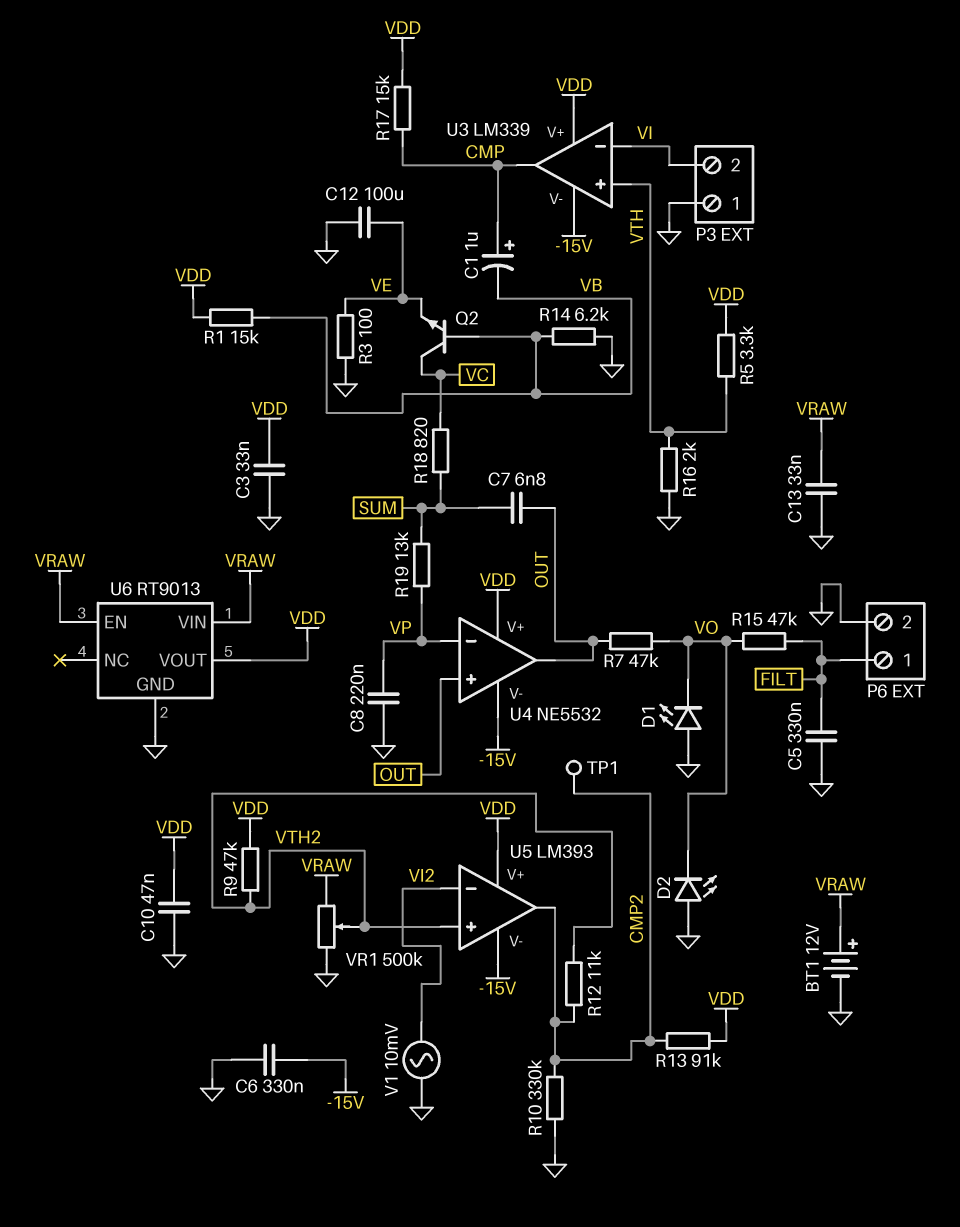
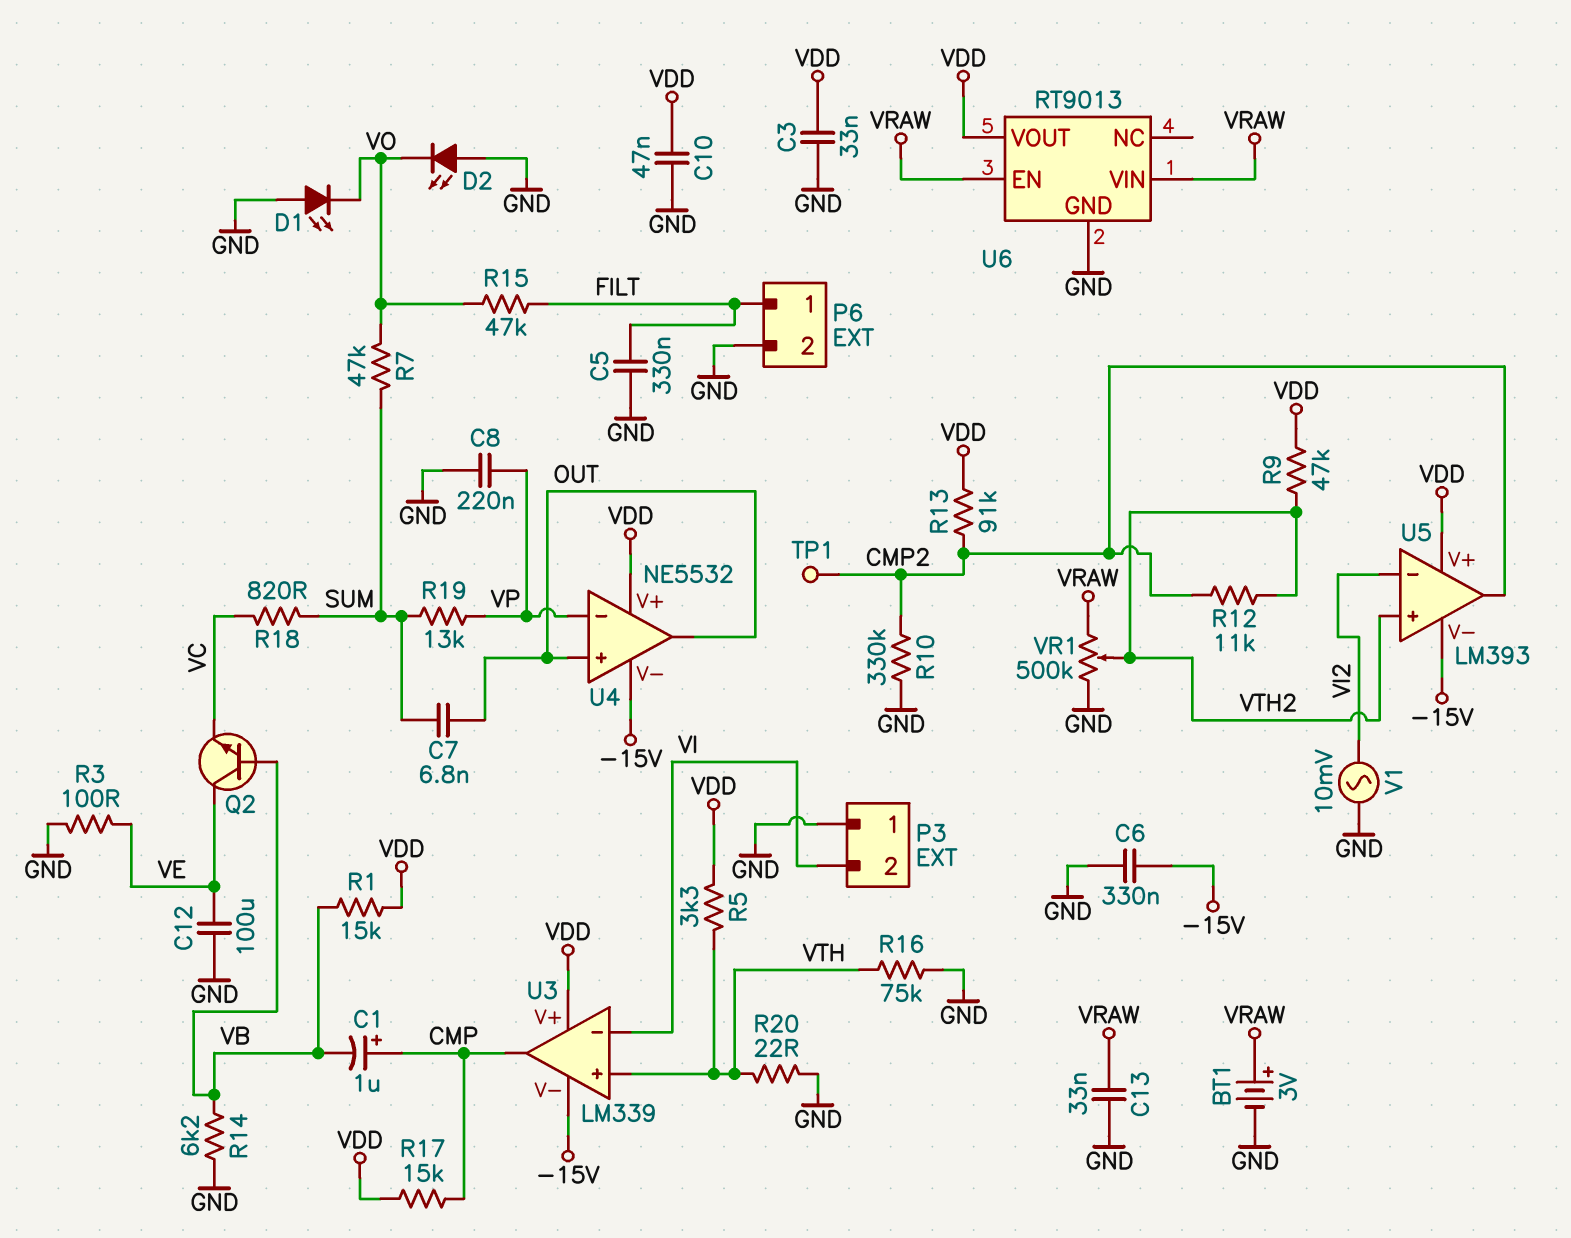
BT1: 12V (plus VRAW, minus GND) -> 3V (plus VRAW, minus GND)
Q2: NPN (B VB, C VC, E VE) -> NPN (B VB, C VE, E VC)
R7: 47k (OUT, VO) -> 47k (SUM, VO)
R16: 2k (GND, VTH) -> 75k (GND, VTH)
R20: none -> 22 (GND, VTH)

